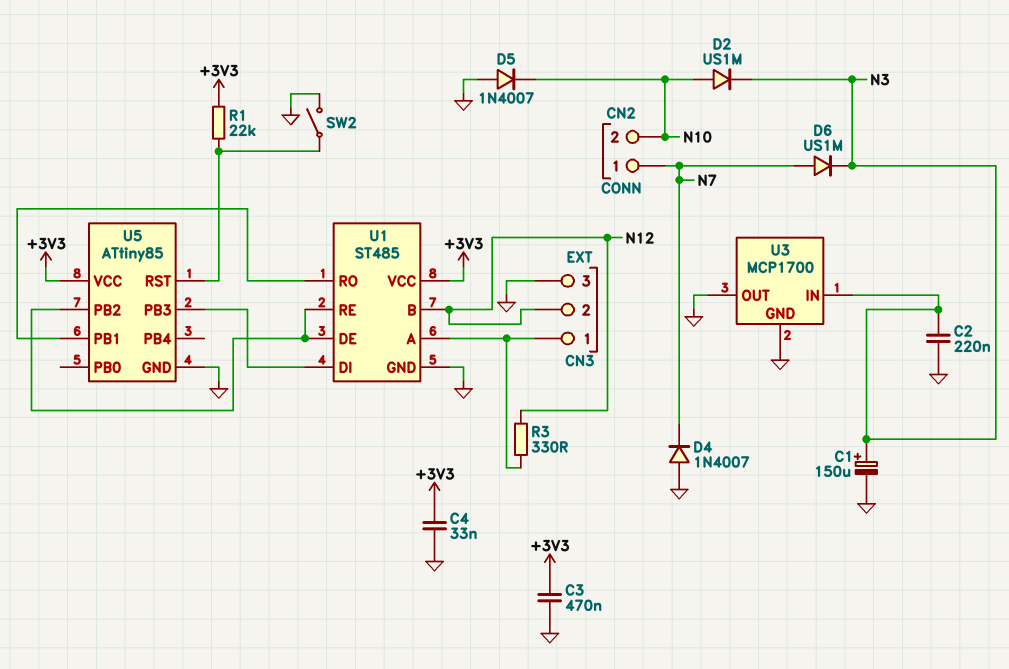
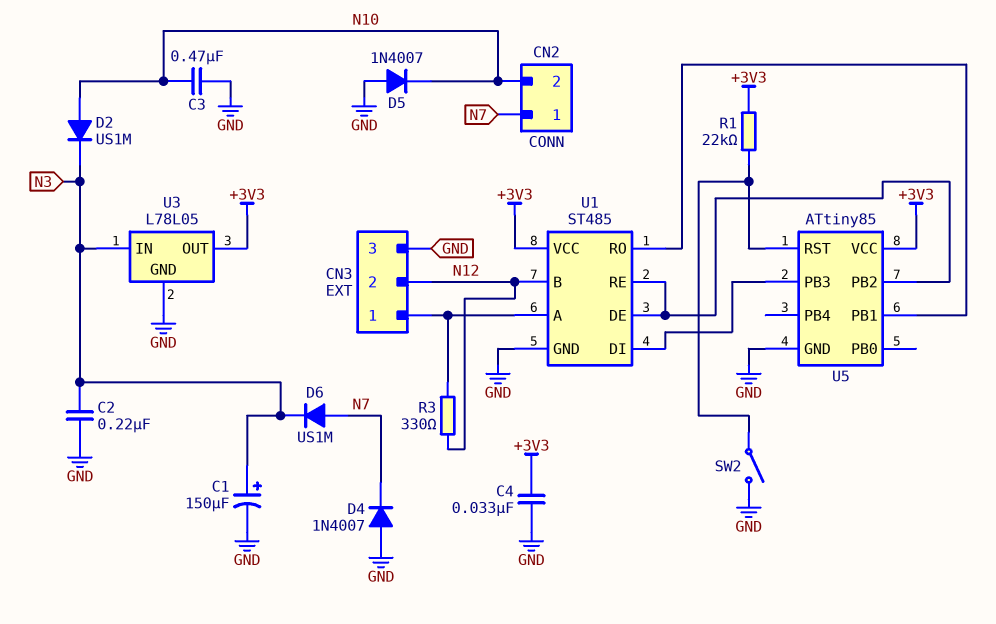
C3: 470nF (+3V3, GND) -> 470nF (GND, N10)
U3: MCP1700 -> L78L05
U3 pin OUT: GND -> +3V3

